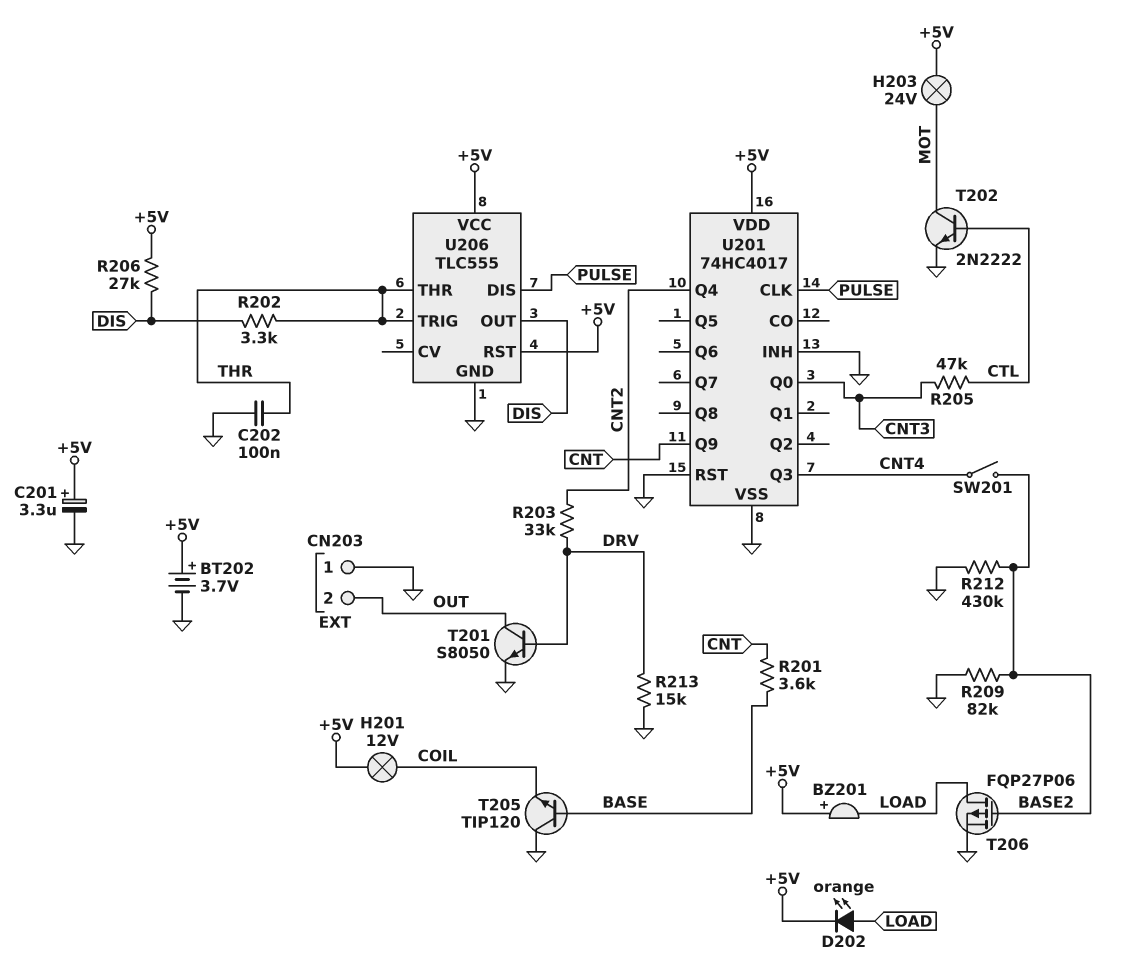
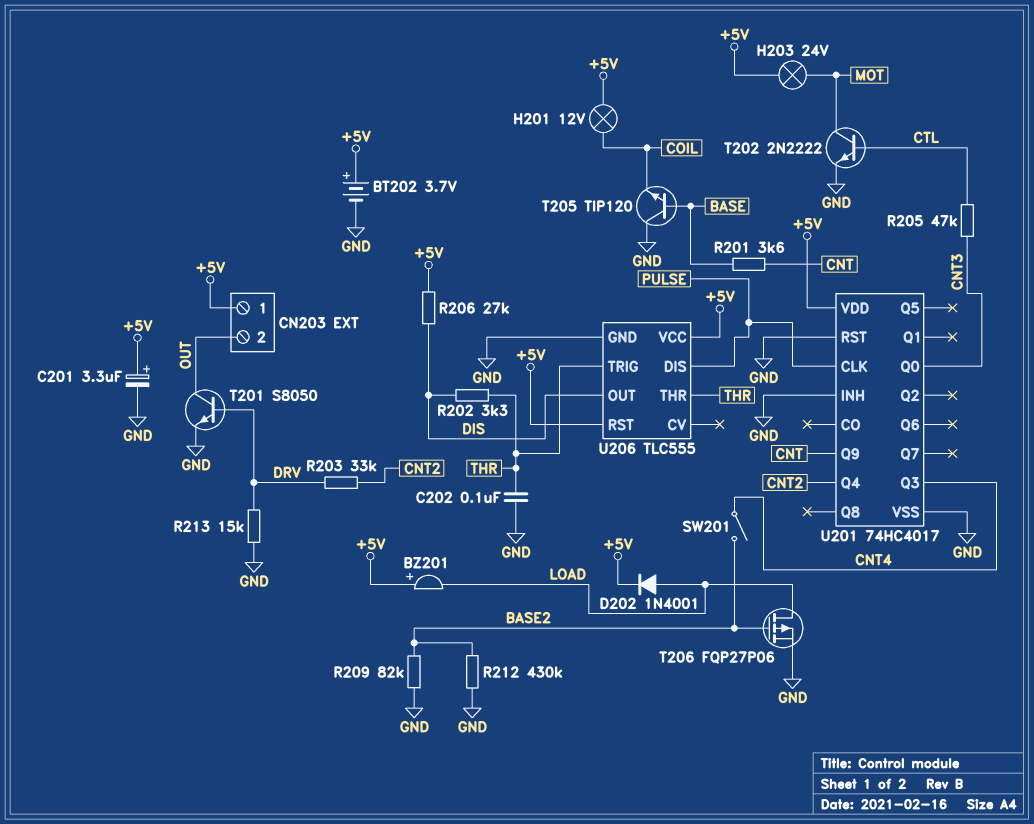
CN203 pin 1: GND -> +5V
D202: LED orange (A LOAD, K +5V) -> diode 1N4001 (A LOAD, K +5V)

